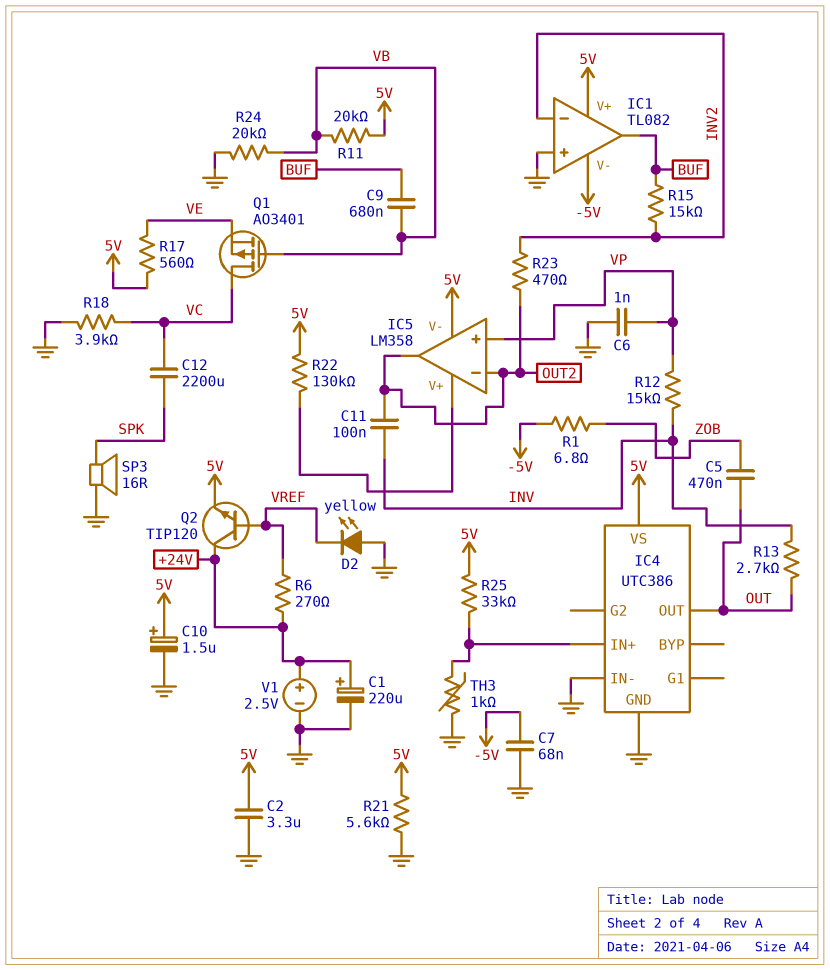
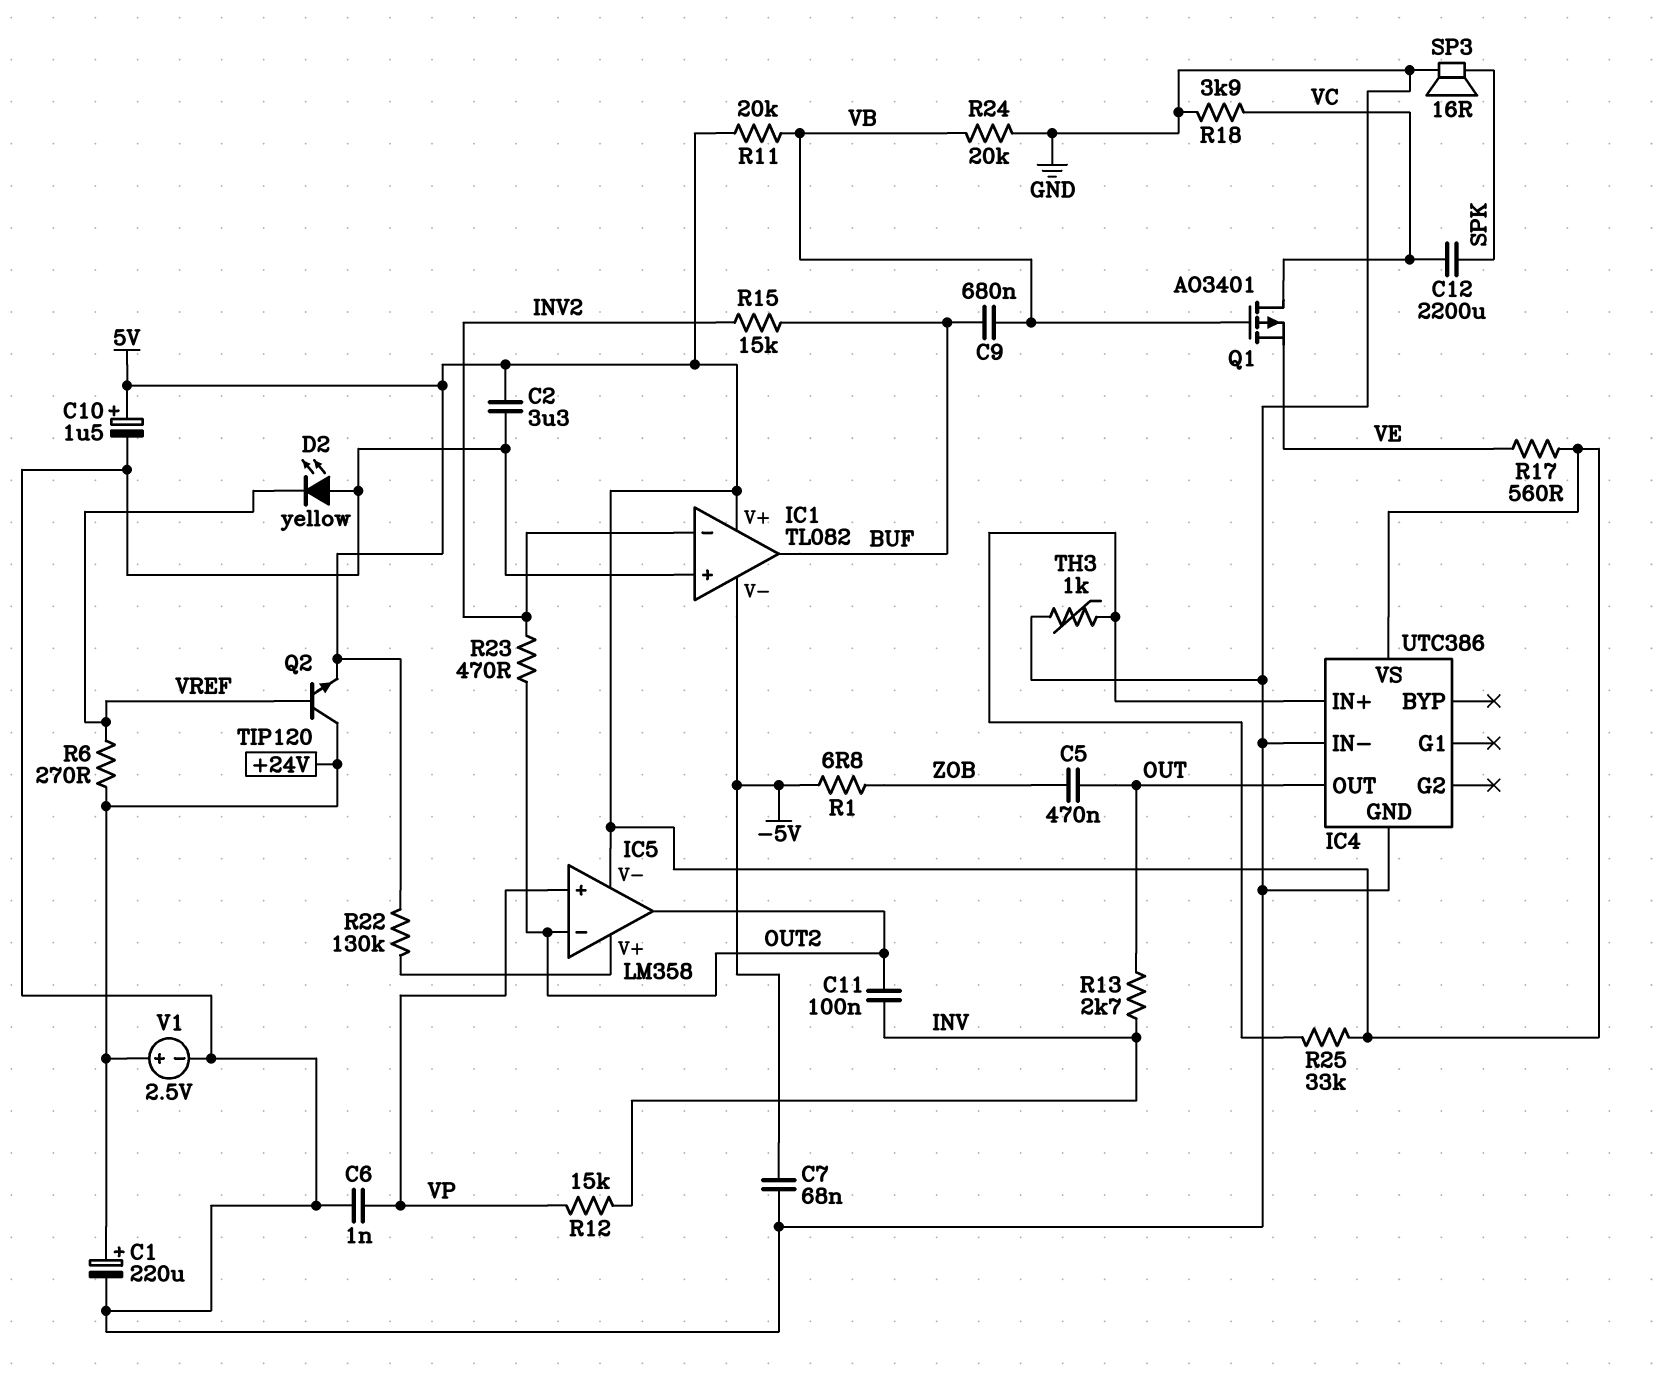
R21: 5.6k (5V, GND) -> none

